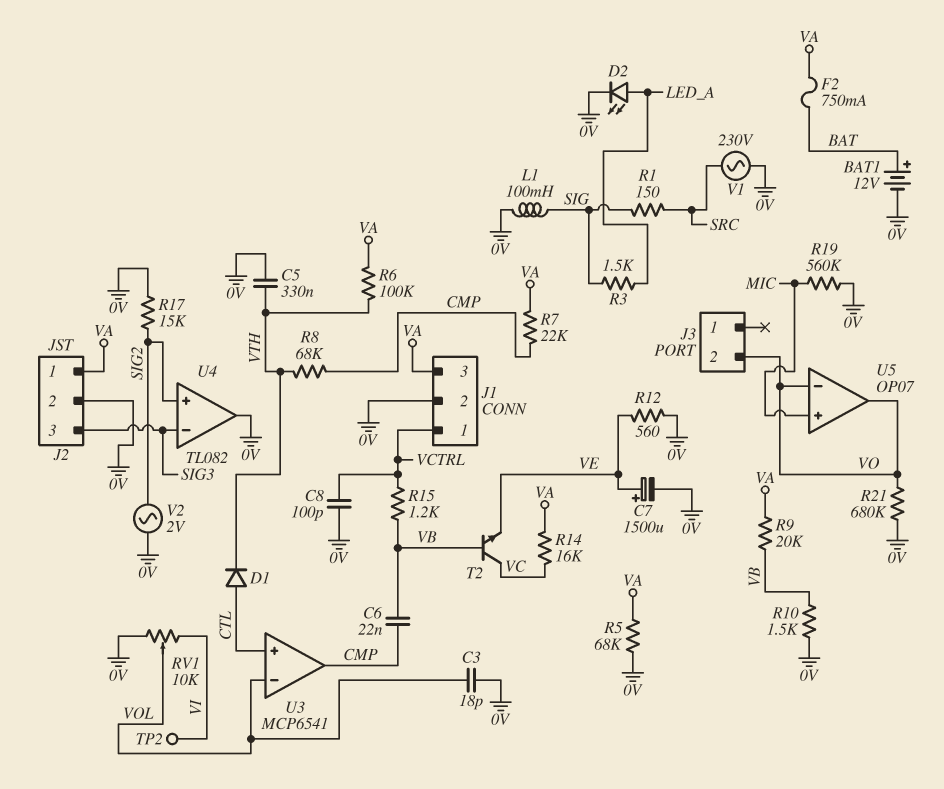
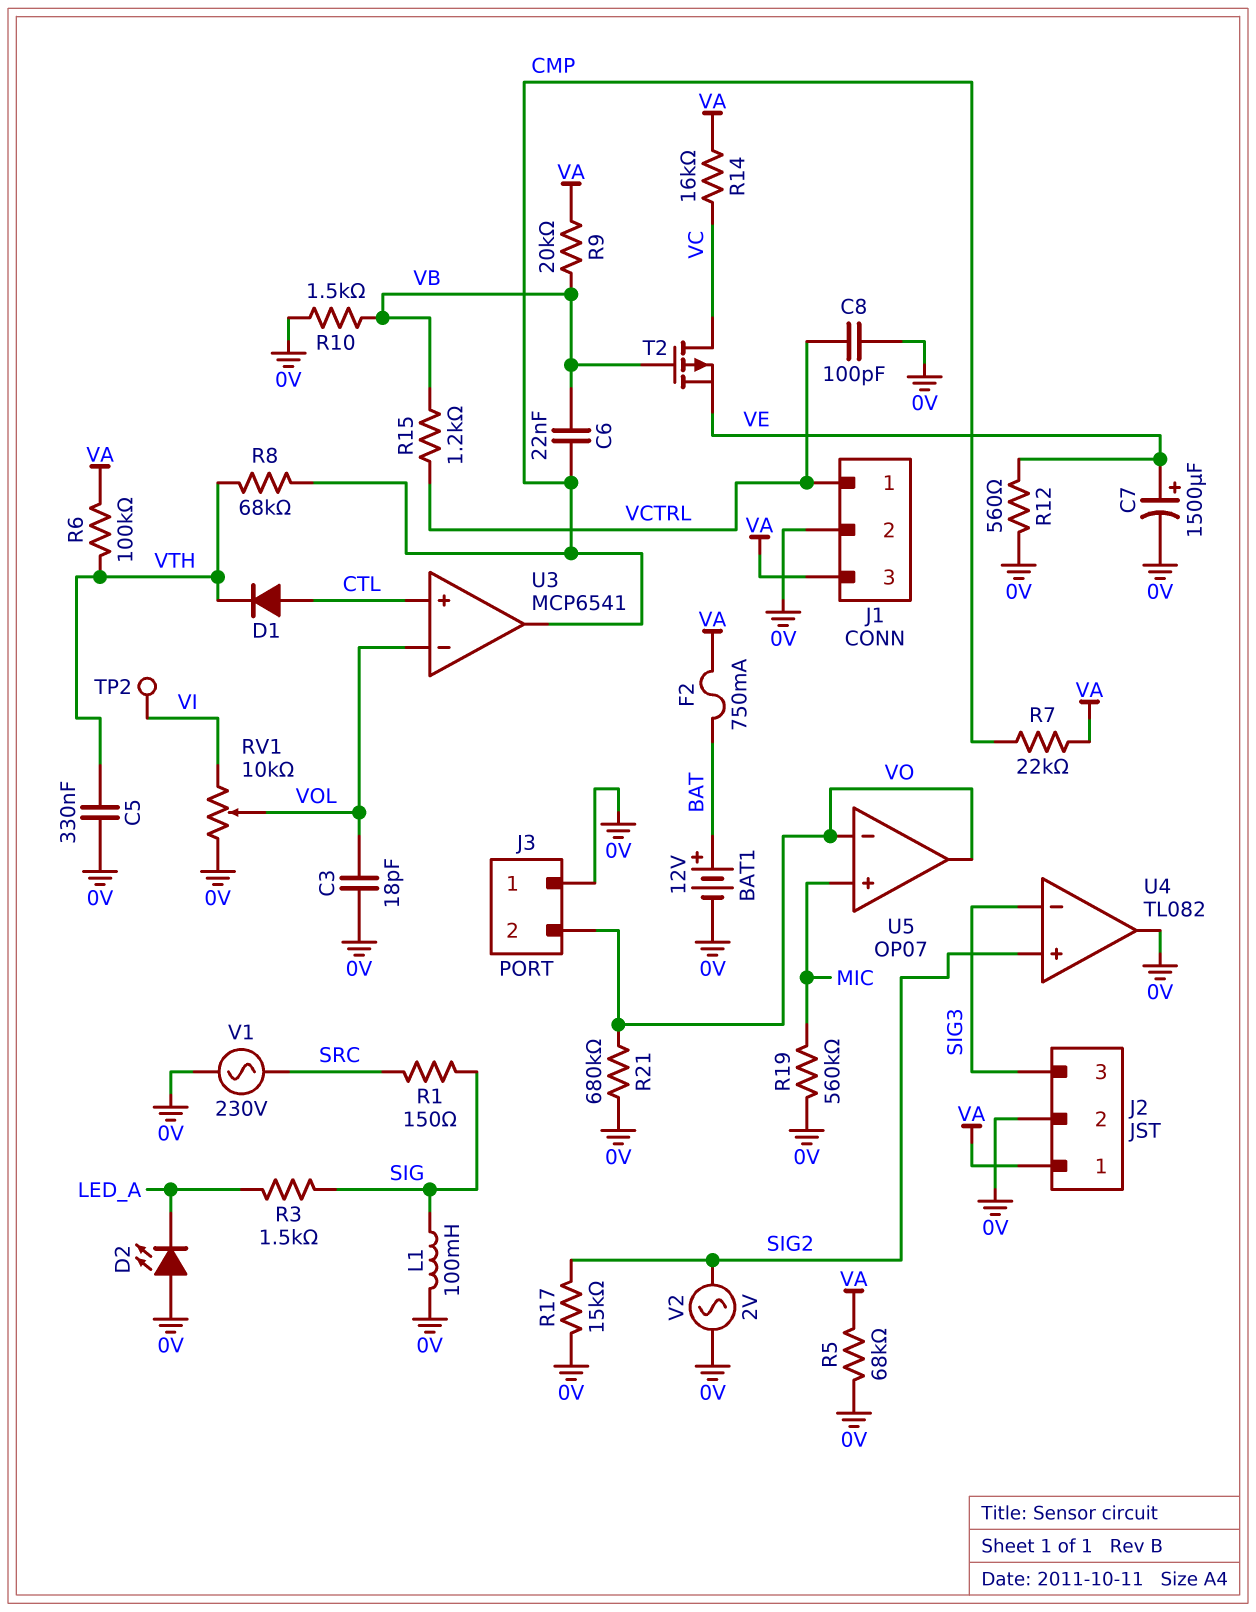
D2: LED (A LED_A, K 0V) -> LED (A 0V, K LED_A)
J3 pin 1: none -> 0V
T2: NPN (B VB, C VC, E VE) -> PMOS (G VB, D VC, S VE)

